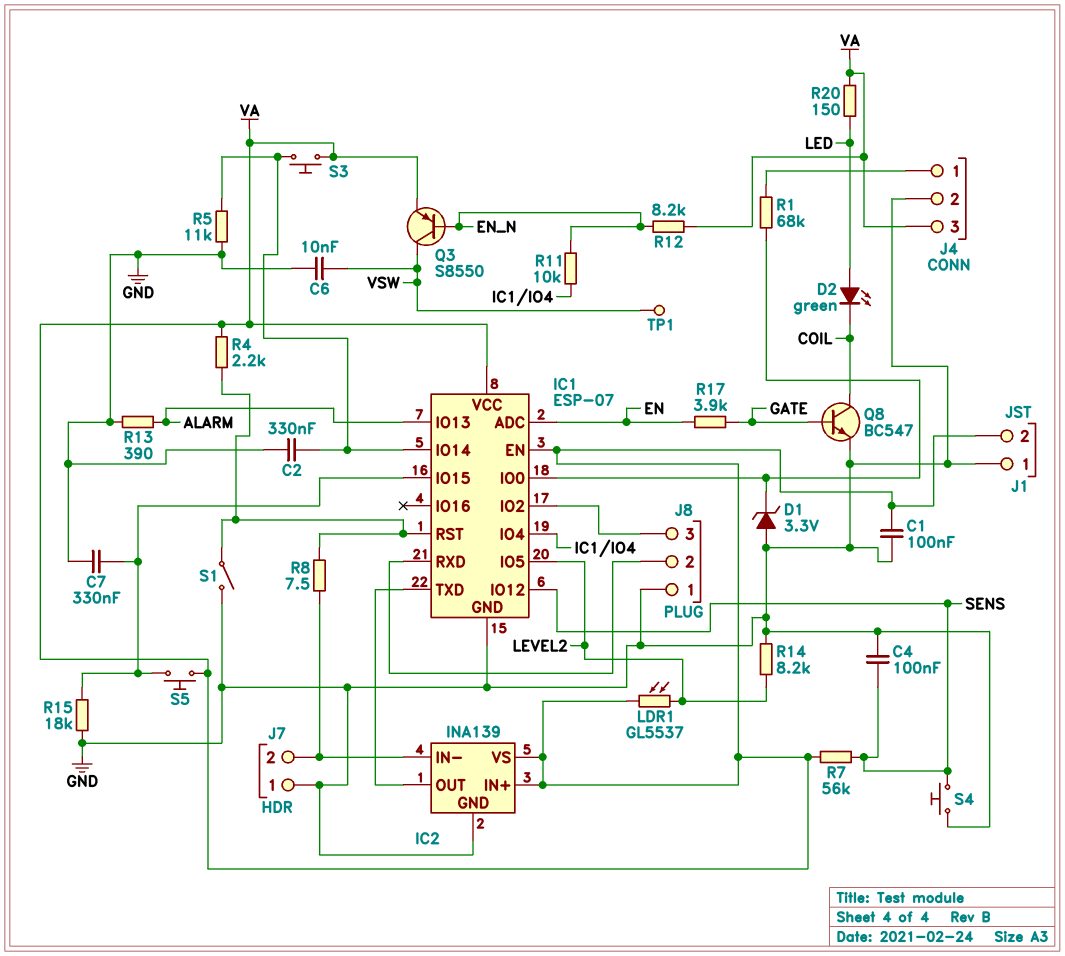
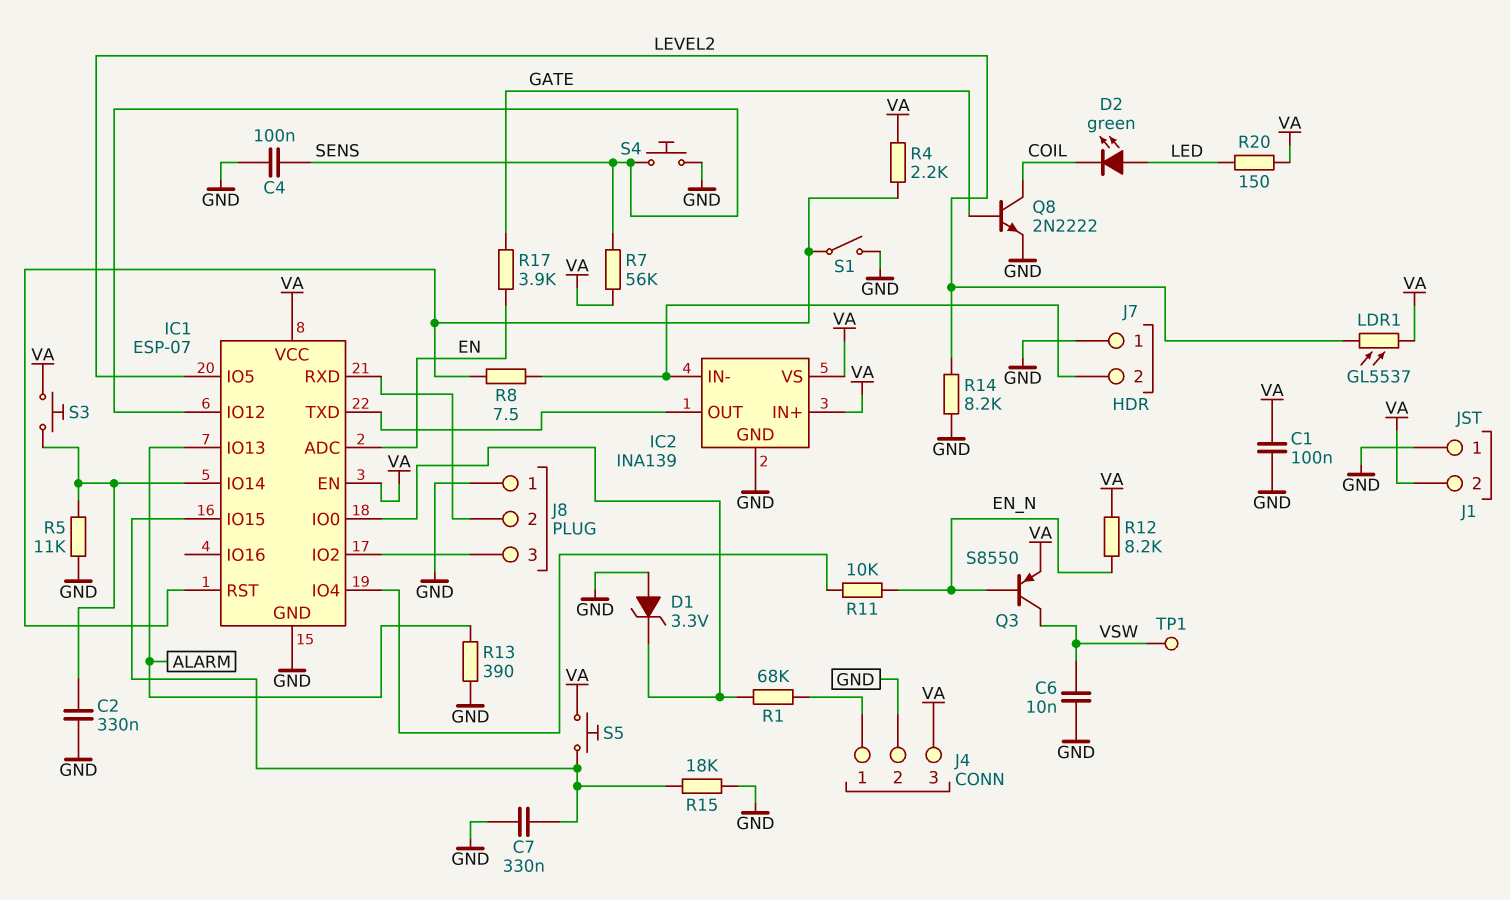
Q8: NPN BC547 (B GATE, C COIL, E GND) -> NPN 2N2222 (B GATE, C COIL, E GND)

